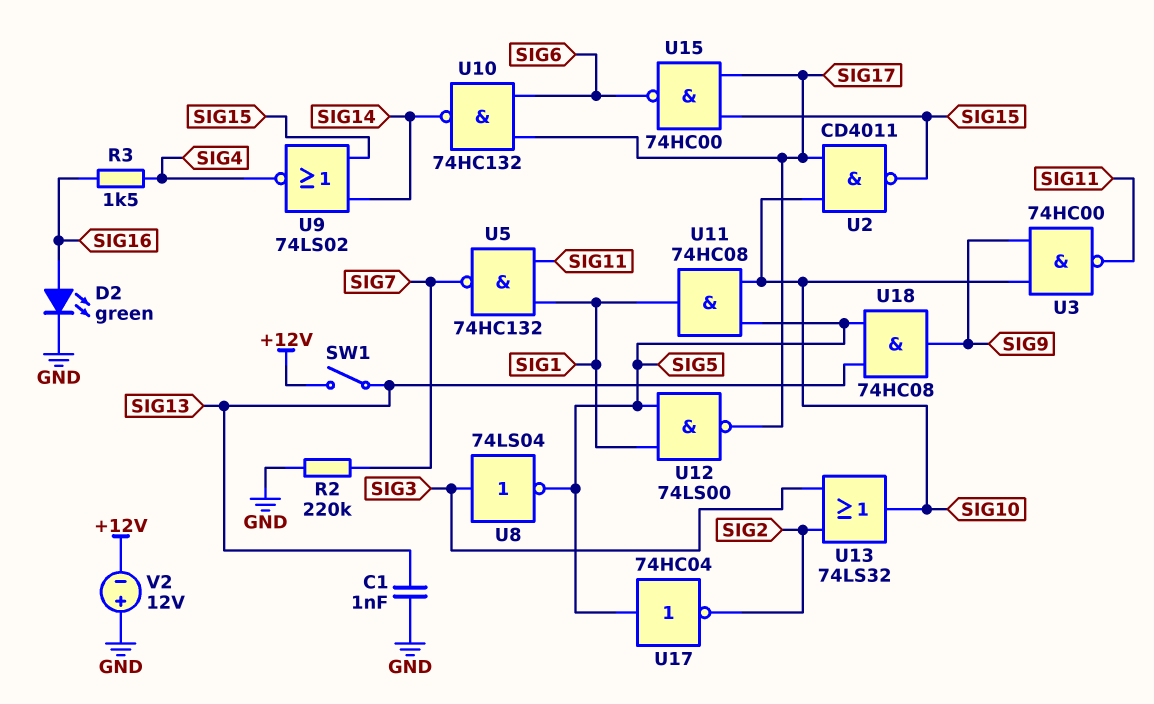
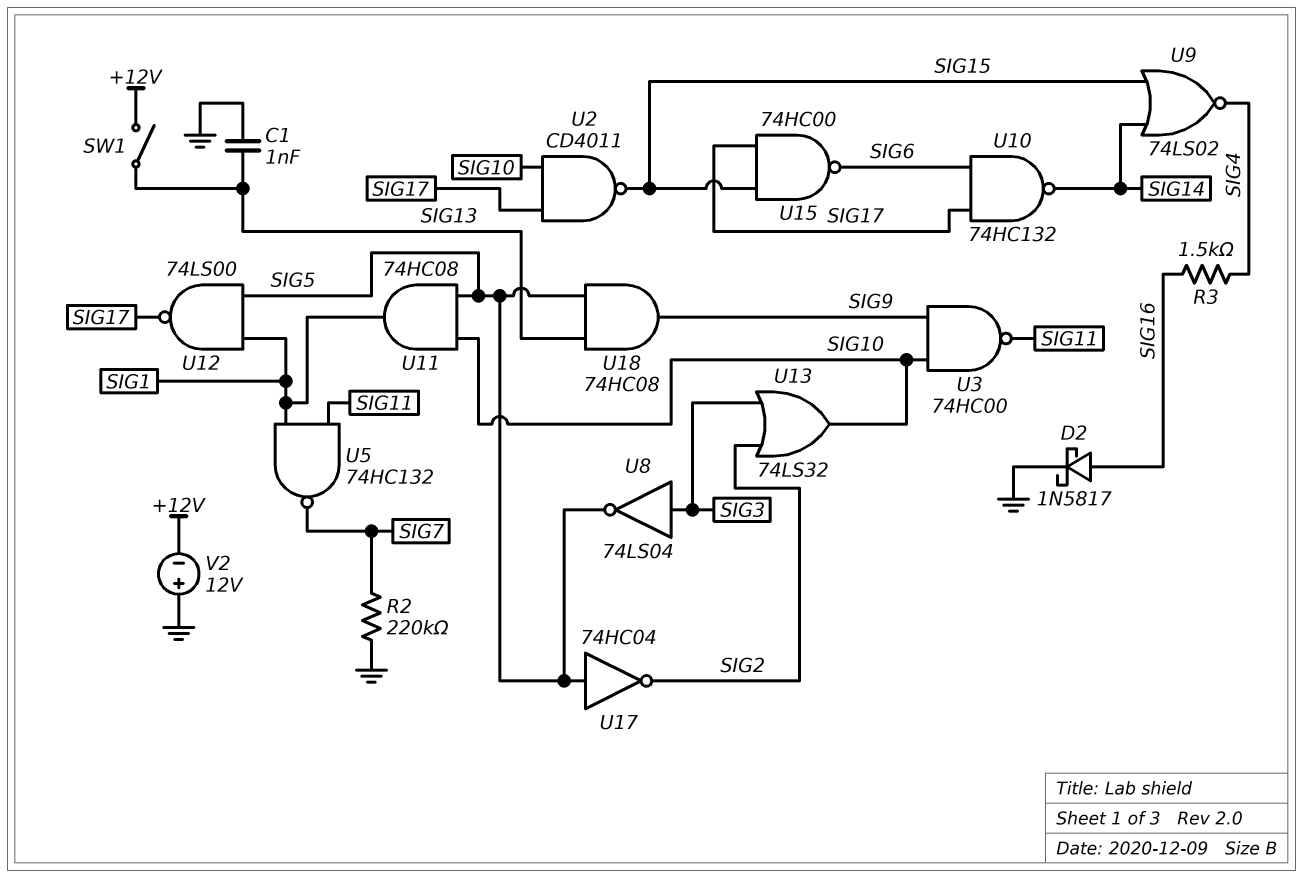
D2: LED green (A SIG16, K GND) -> schottky 1N5817 (A SIG16, K GND)

